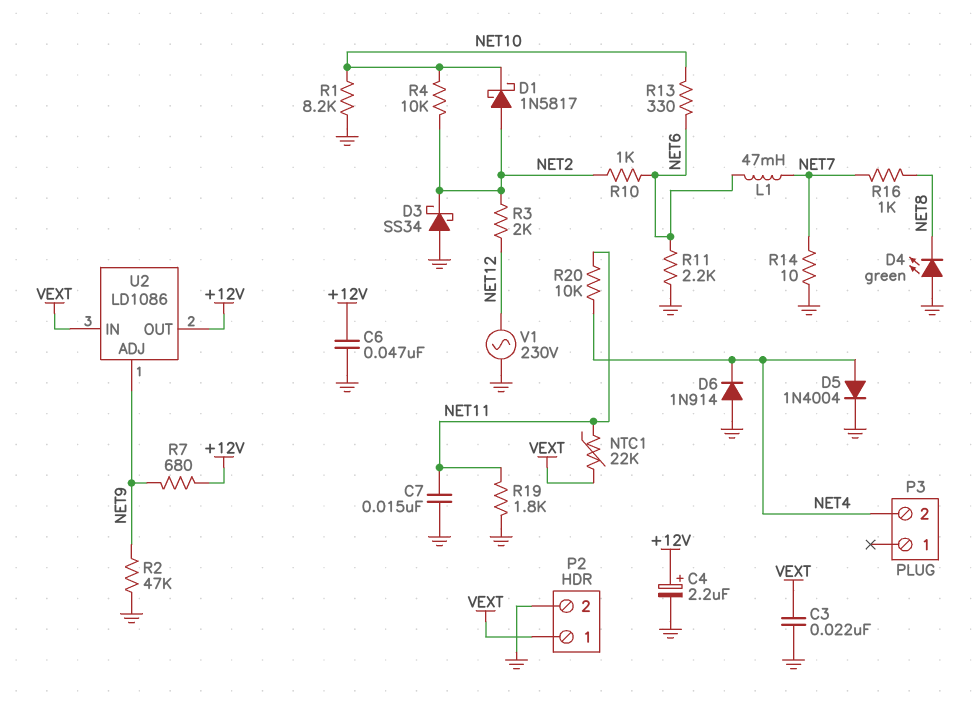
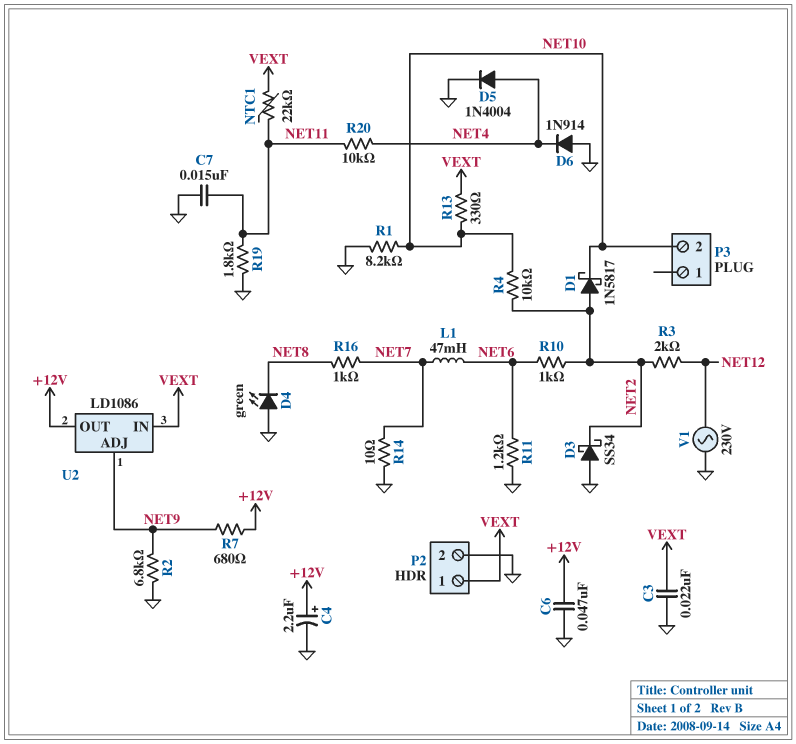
P3 pin 2: NET4 -> NET10
R2: 47k (GND, NET9) -> 6.8k (GND, NET9)
R11: 2.2k (GND, NET6) -> 1.2k (GND, NET6)
R13: 330 (NET6, NET10) -> 330 (NET10, VEXT)

